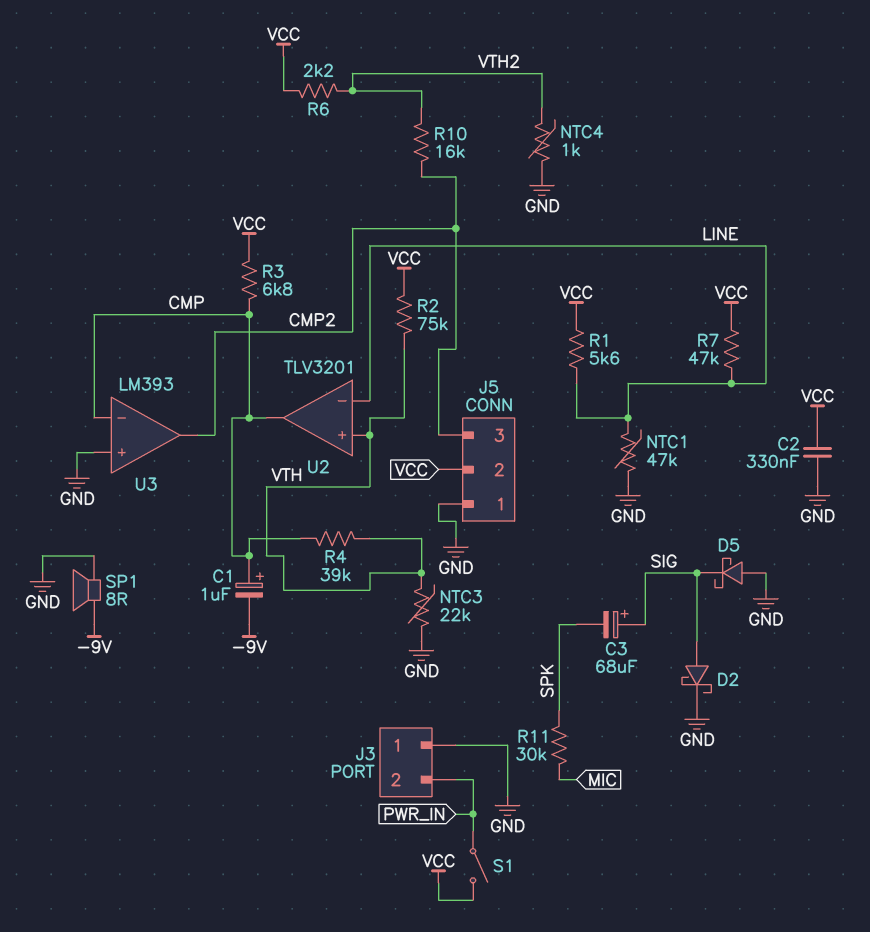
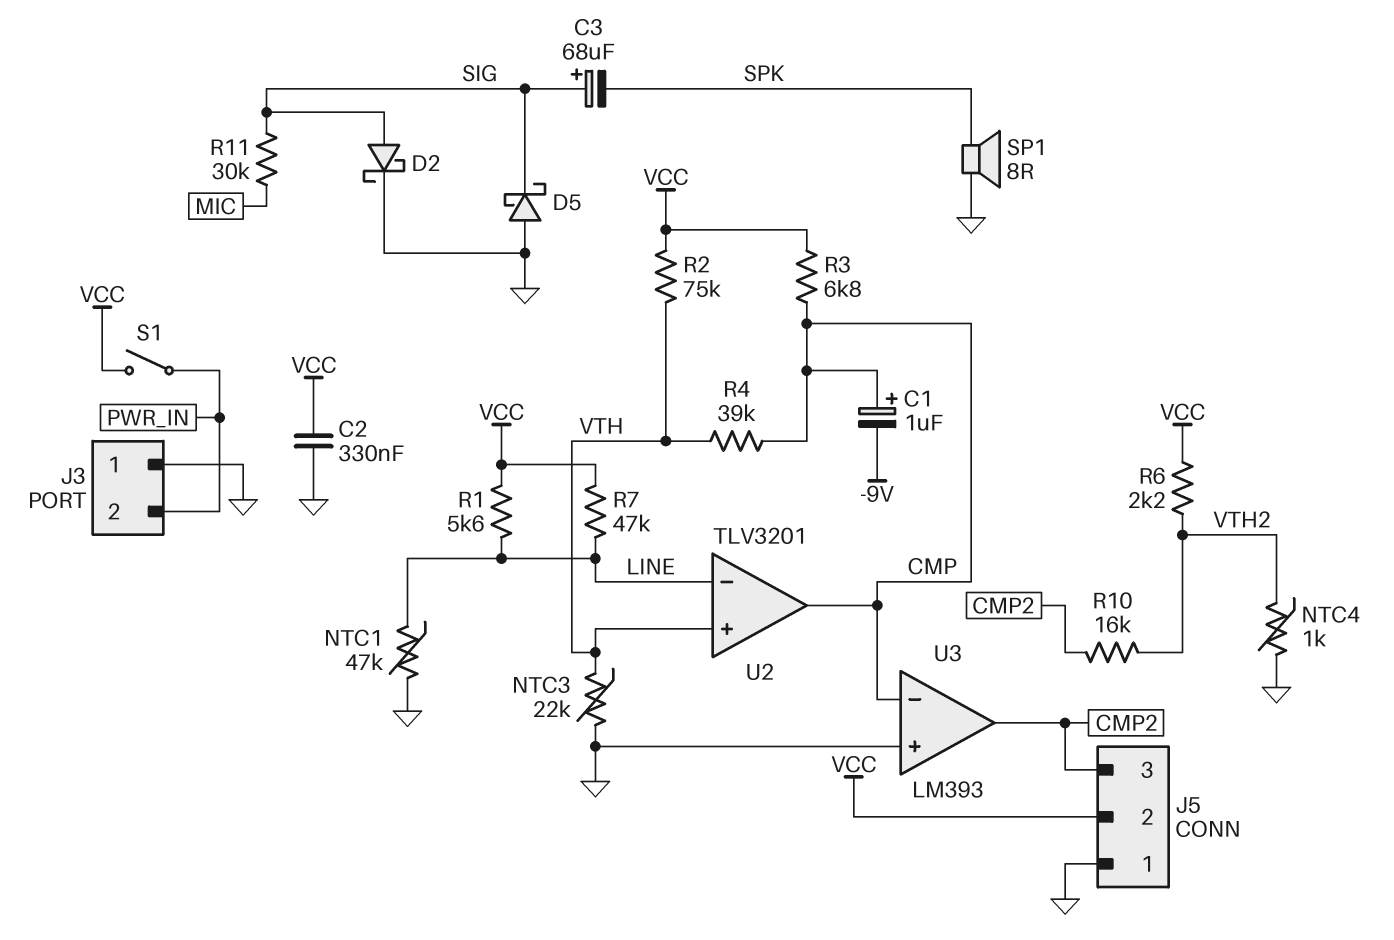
R11: 30k (MIC, SPK) -> 30k (MIC, SIG)
SP1: speaker 8R (-9V, GND) -> speaker 8R (GND, SPK)

